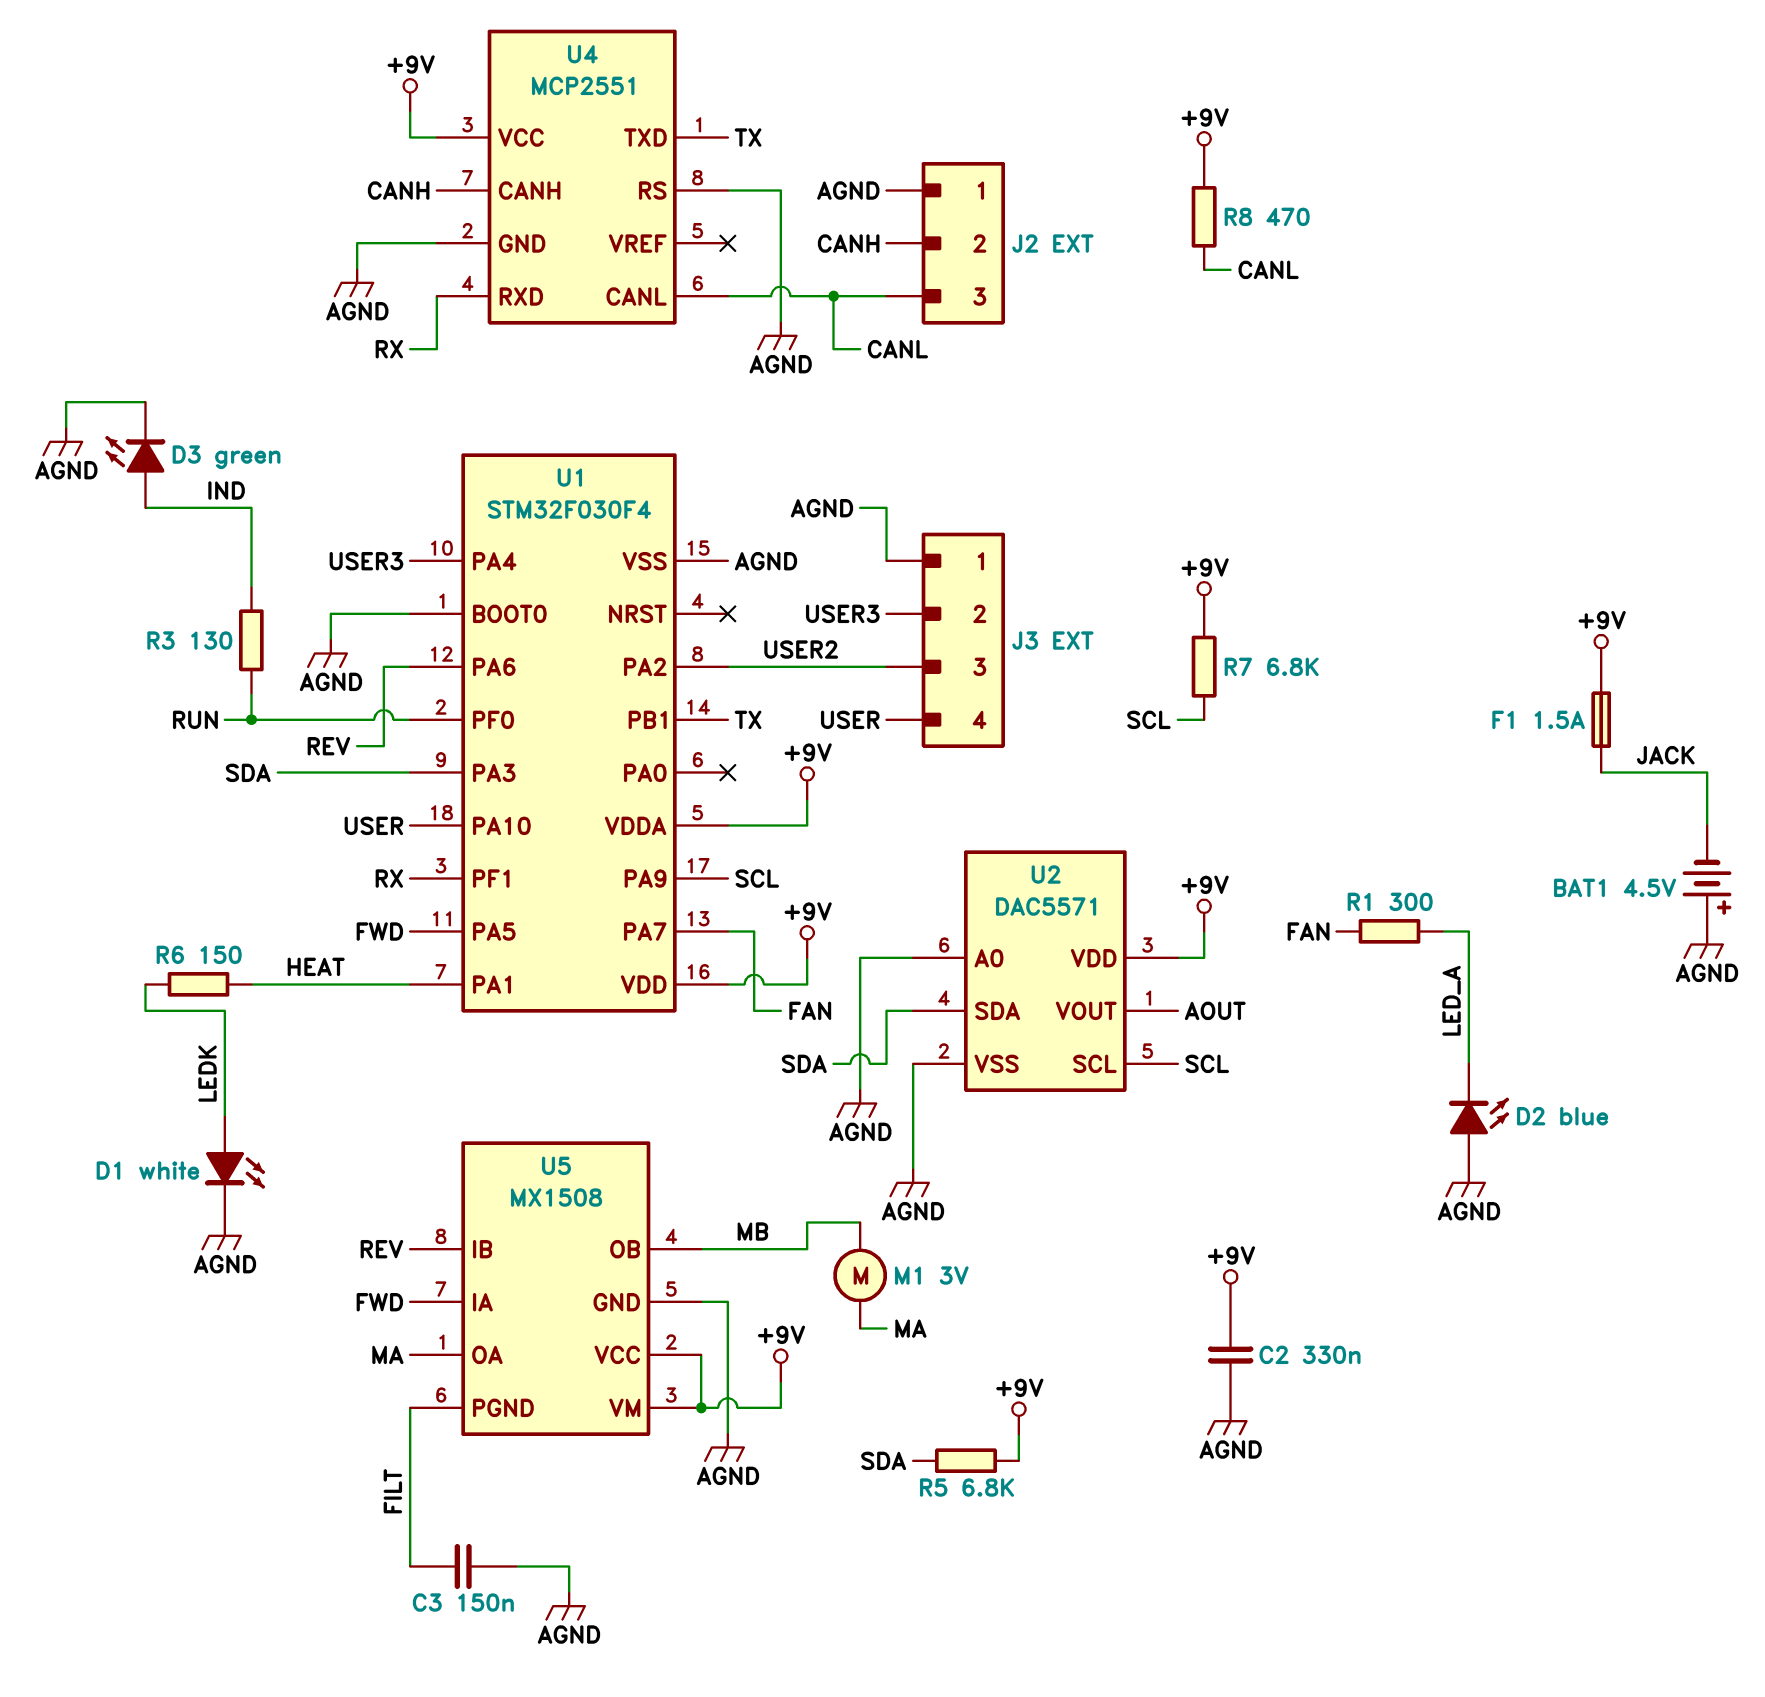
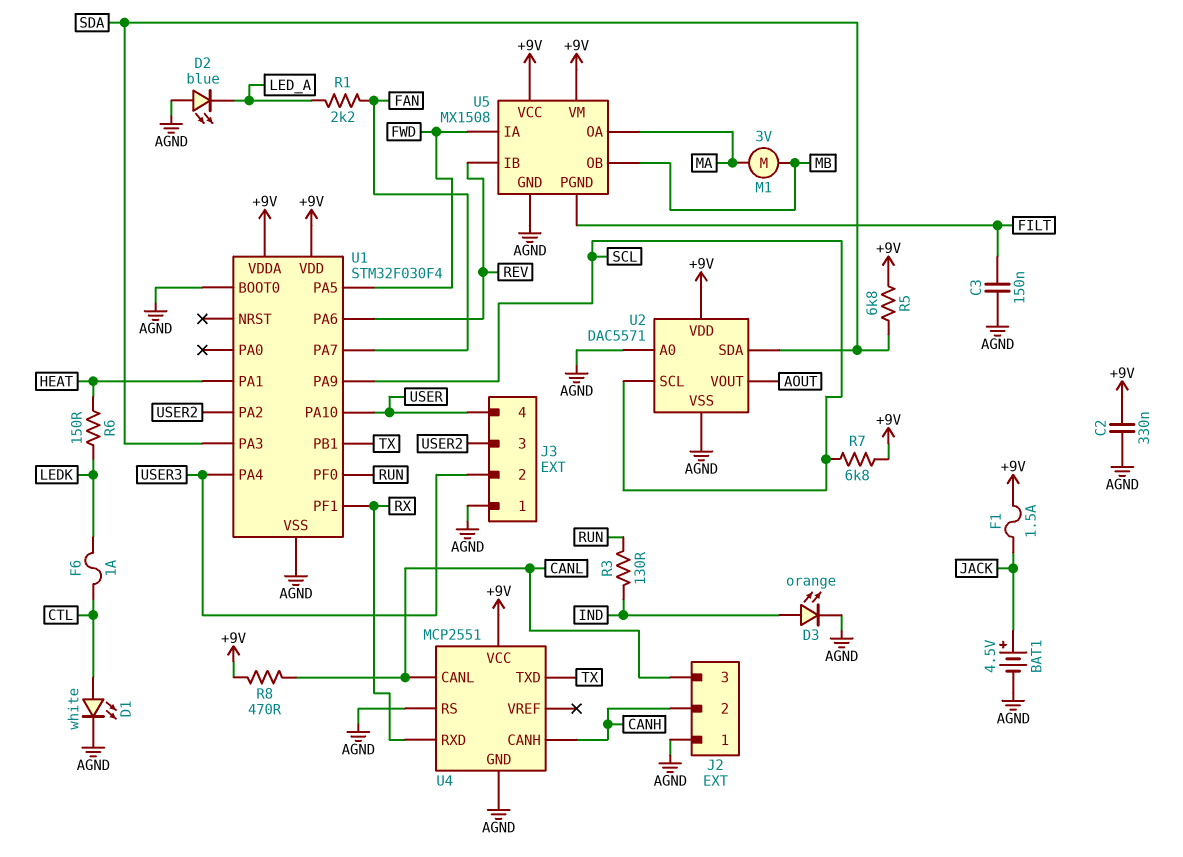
BAT1: 4.5V (plus AGND, minus JACK) -> 4.5V (plus JACK, minus AGND)
D1: LED white (A LEDK, K AGND) -> LED white (A CTL, K AGND)
D3: LED green (A IND, K AGND) -> LED orange (A IND, K AGND)
F6: none -> 1A (CTL, LEDK)
R1: 300 (FAN, LED_A) -> 2.2k (FAN, LED_A)

